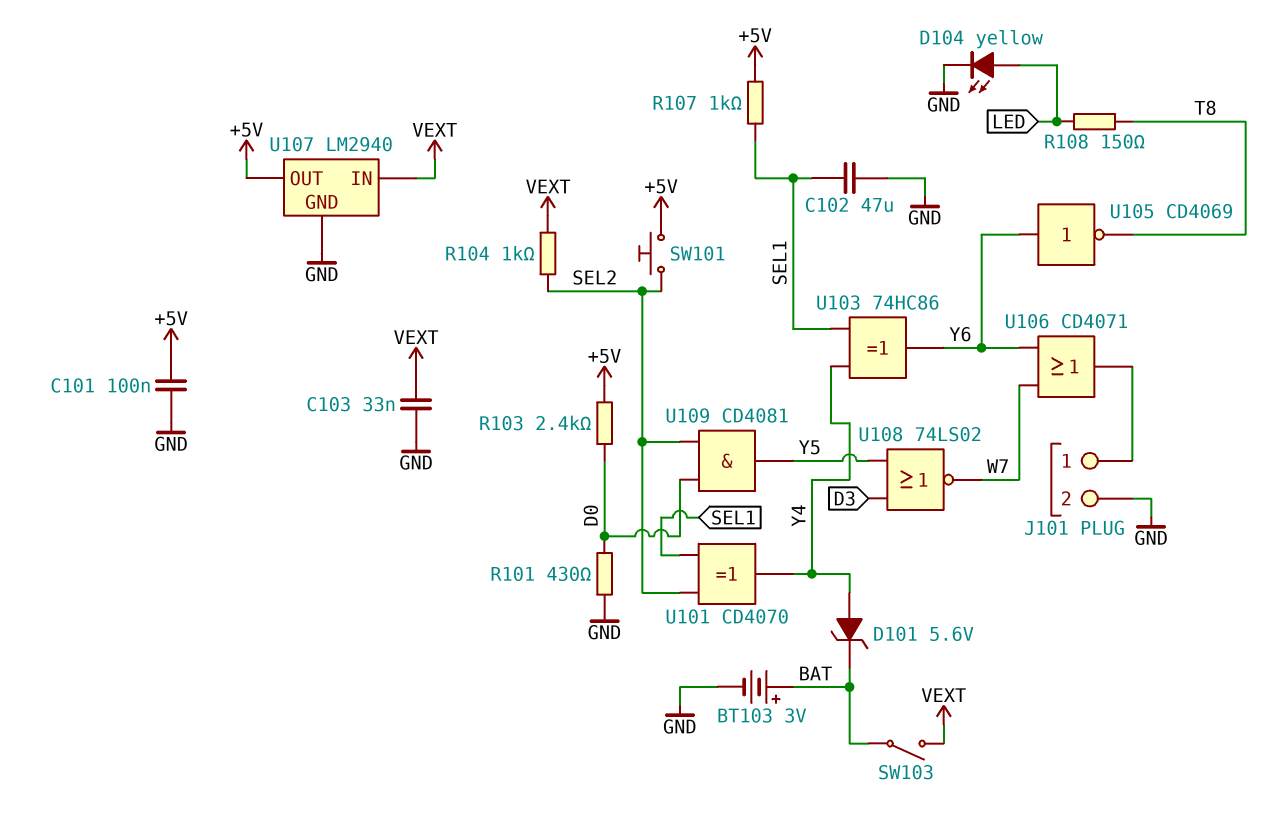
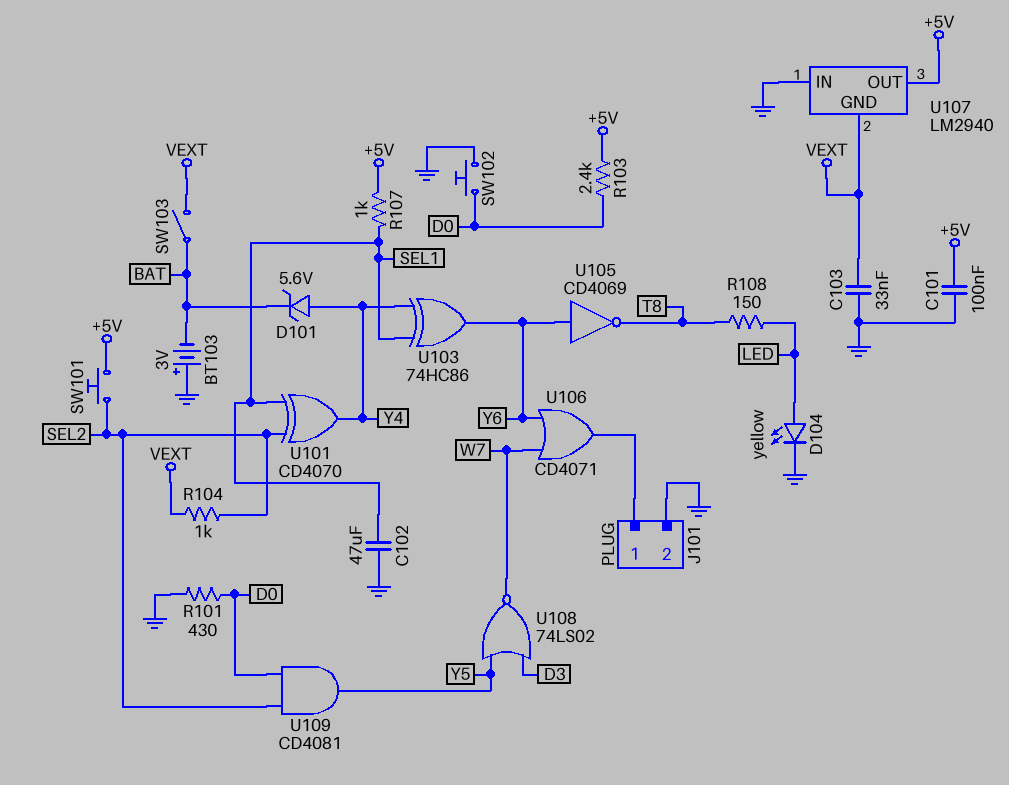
BT103: 3V (plus BAT, minus GND) -> 3V (plus GND, minus BAT)
SW102: none -> button (D0, GND)
U107 pin GND: GND -> VEXT
U107 pin IN: VEXT -> GND

